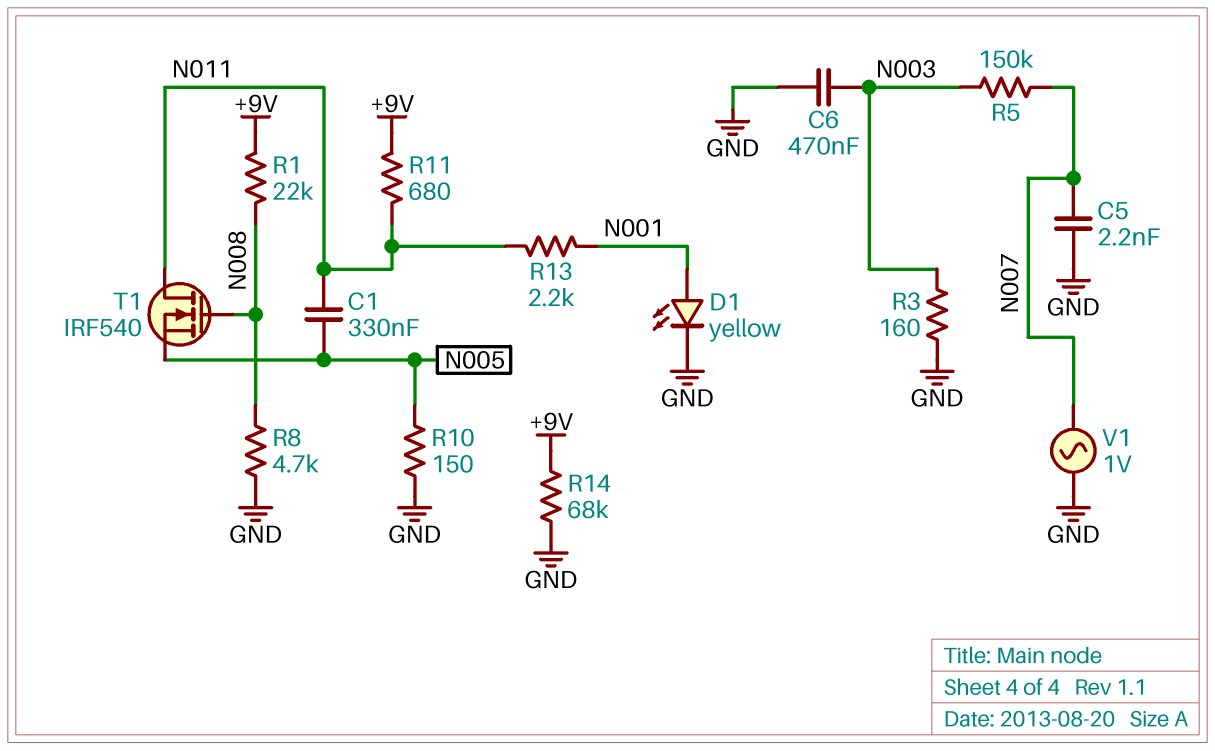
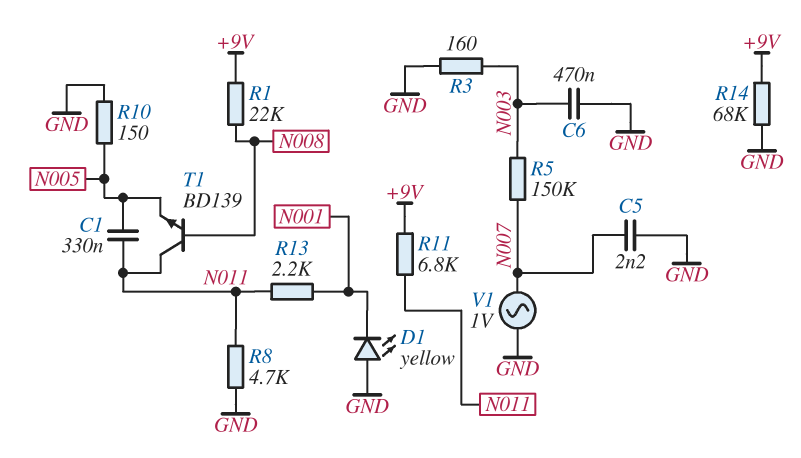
D1: LED yellow (A N001, K GND) -> LED yellow (A GND, K N001)
R8: 4.7k (GND, N008) -> 4.7k (GND, N011)
R11: 680 (+9V, N011) -> 6.8k (+9V, N011)
T1: NMOS IRF540 (G N008, D N011, S N005) -> NPN BD139 (B N008, C N011, E N005)

